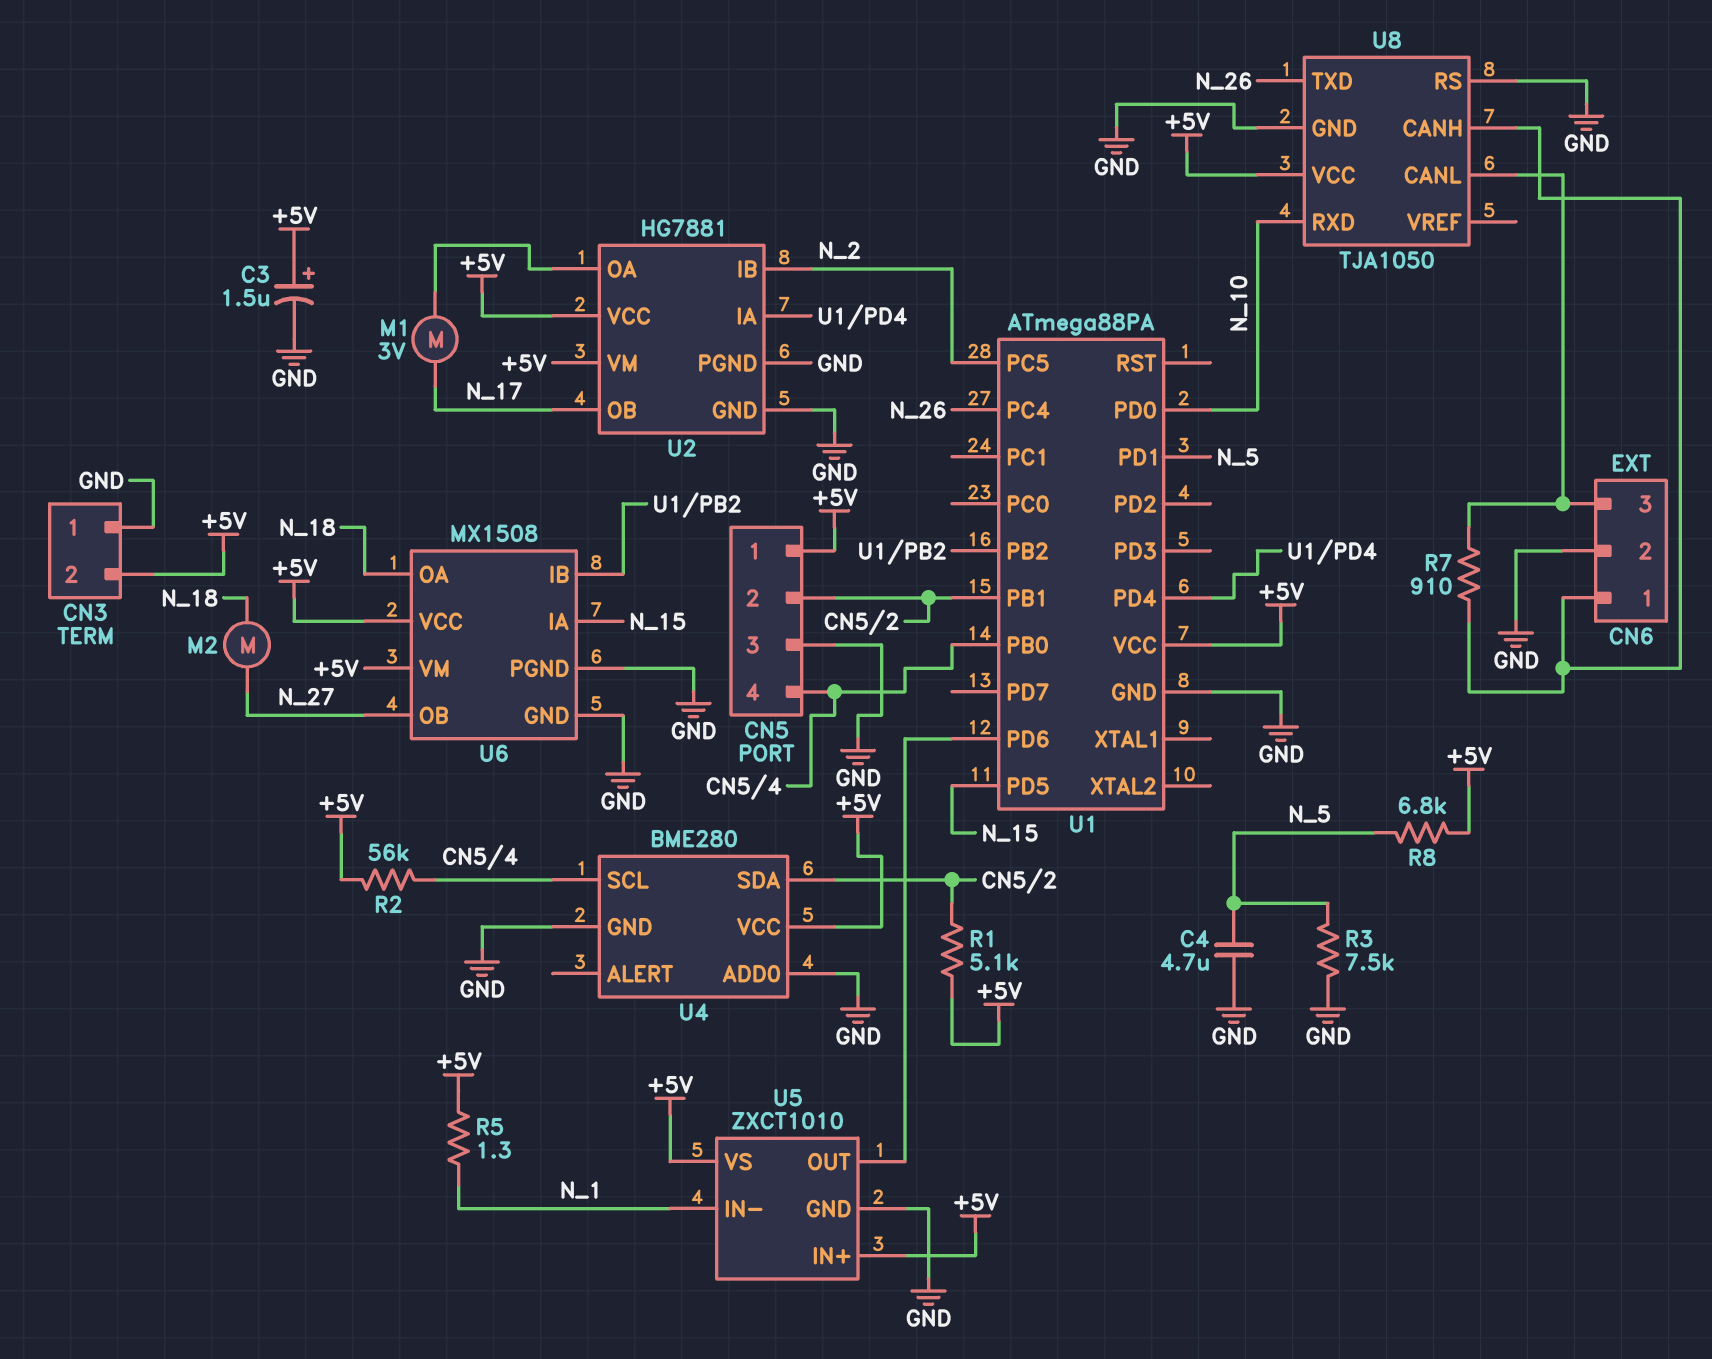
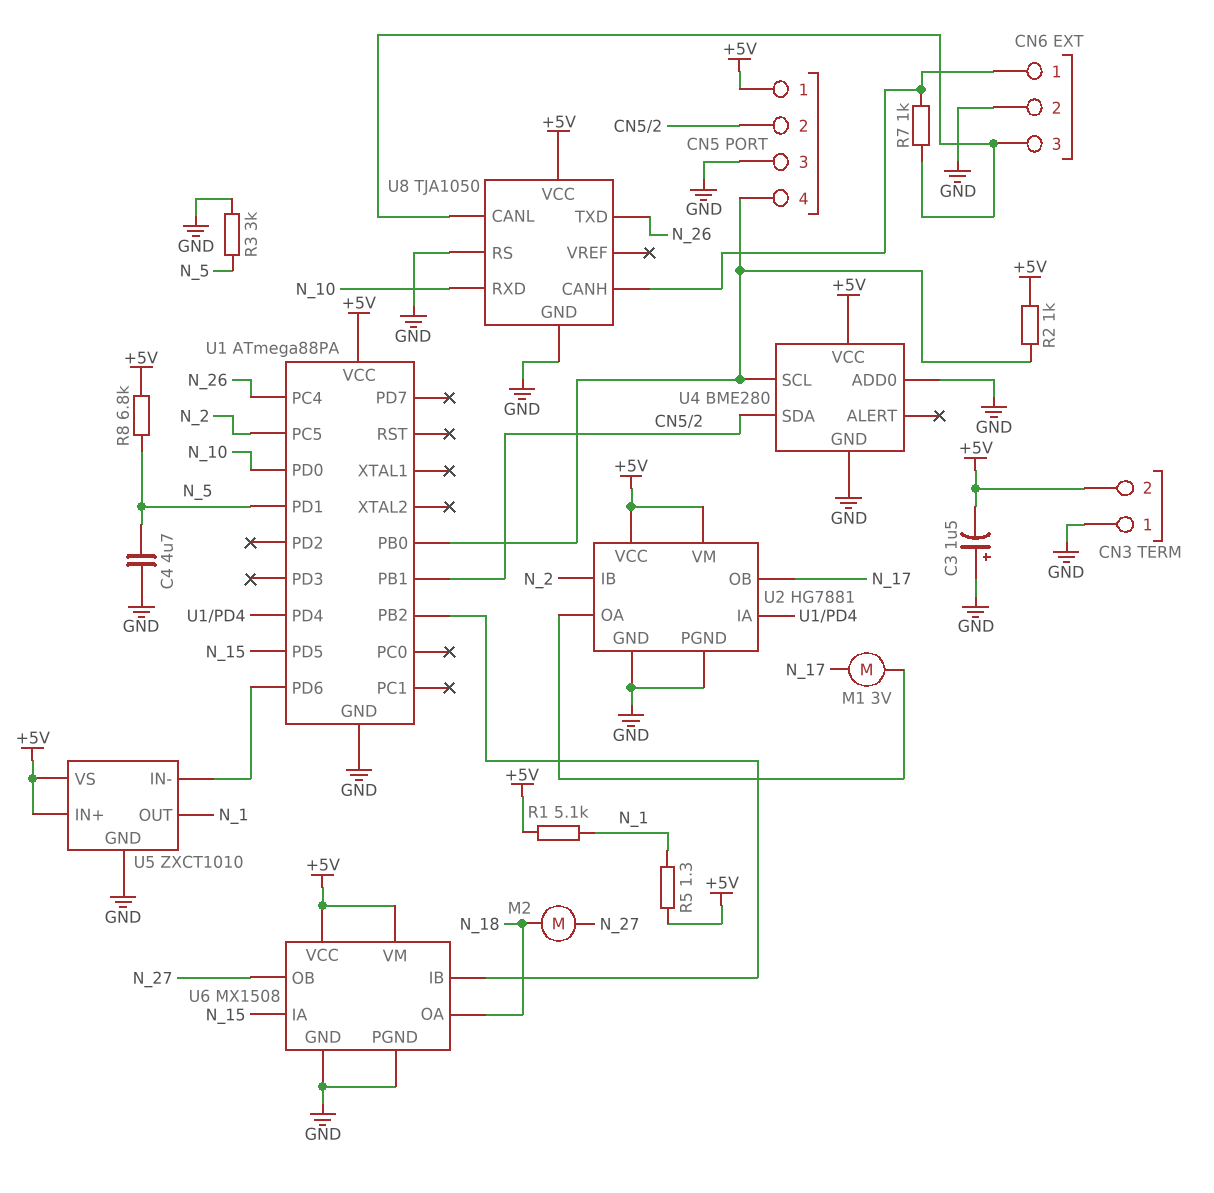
C3: 1.5uF (plus +5V, minus GND) -> 1.5uF (plus GND, minus +5V)
R1: 5.1k (+5V, CN5/2) -> 5.1k (+5V, N_1)
R2: 56k (+5V, CN5/4) -> 1k (+5V, CN5/4)
R3: 7.5k (GND, N_5) -> 3k (GND, N_5)
R7: 910 (CN6/1, CN6/3) -> 1k (CN6/1, CN6/3)
U5 pin IN-: N_1 -> U1/PD6
U5 pin OUT: U1/PD6 -> N_1

